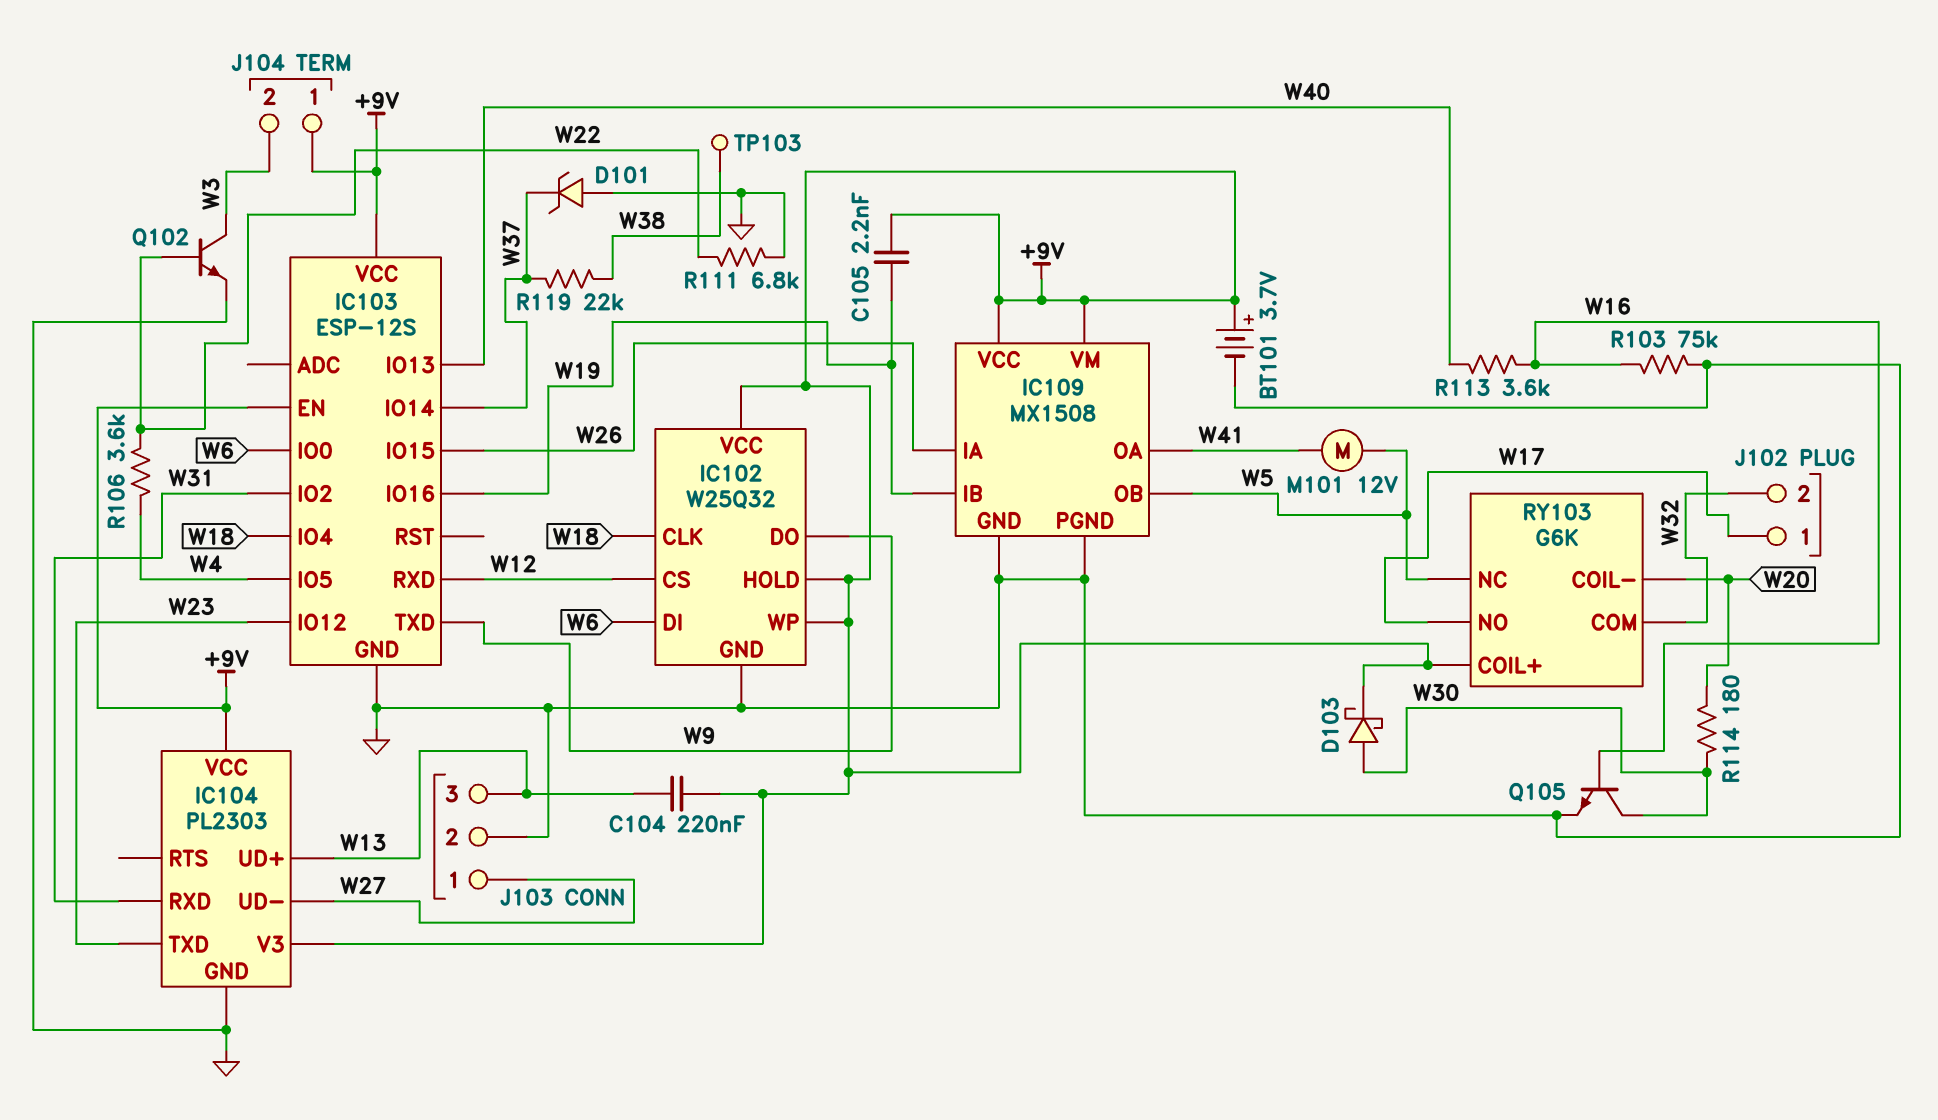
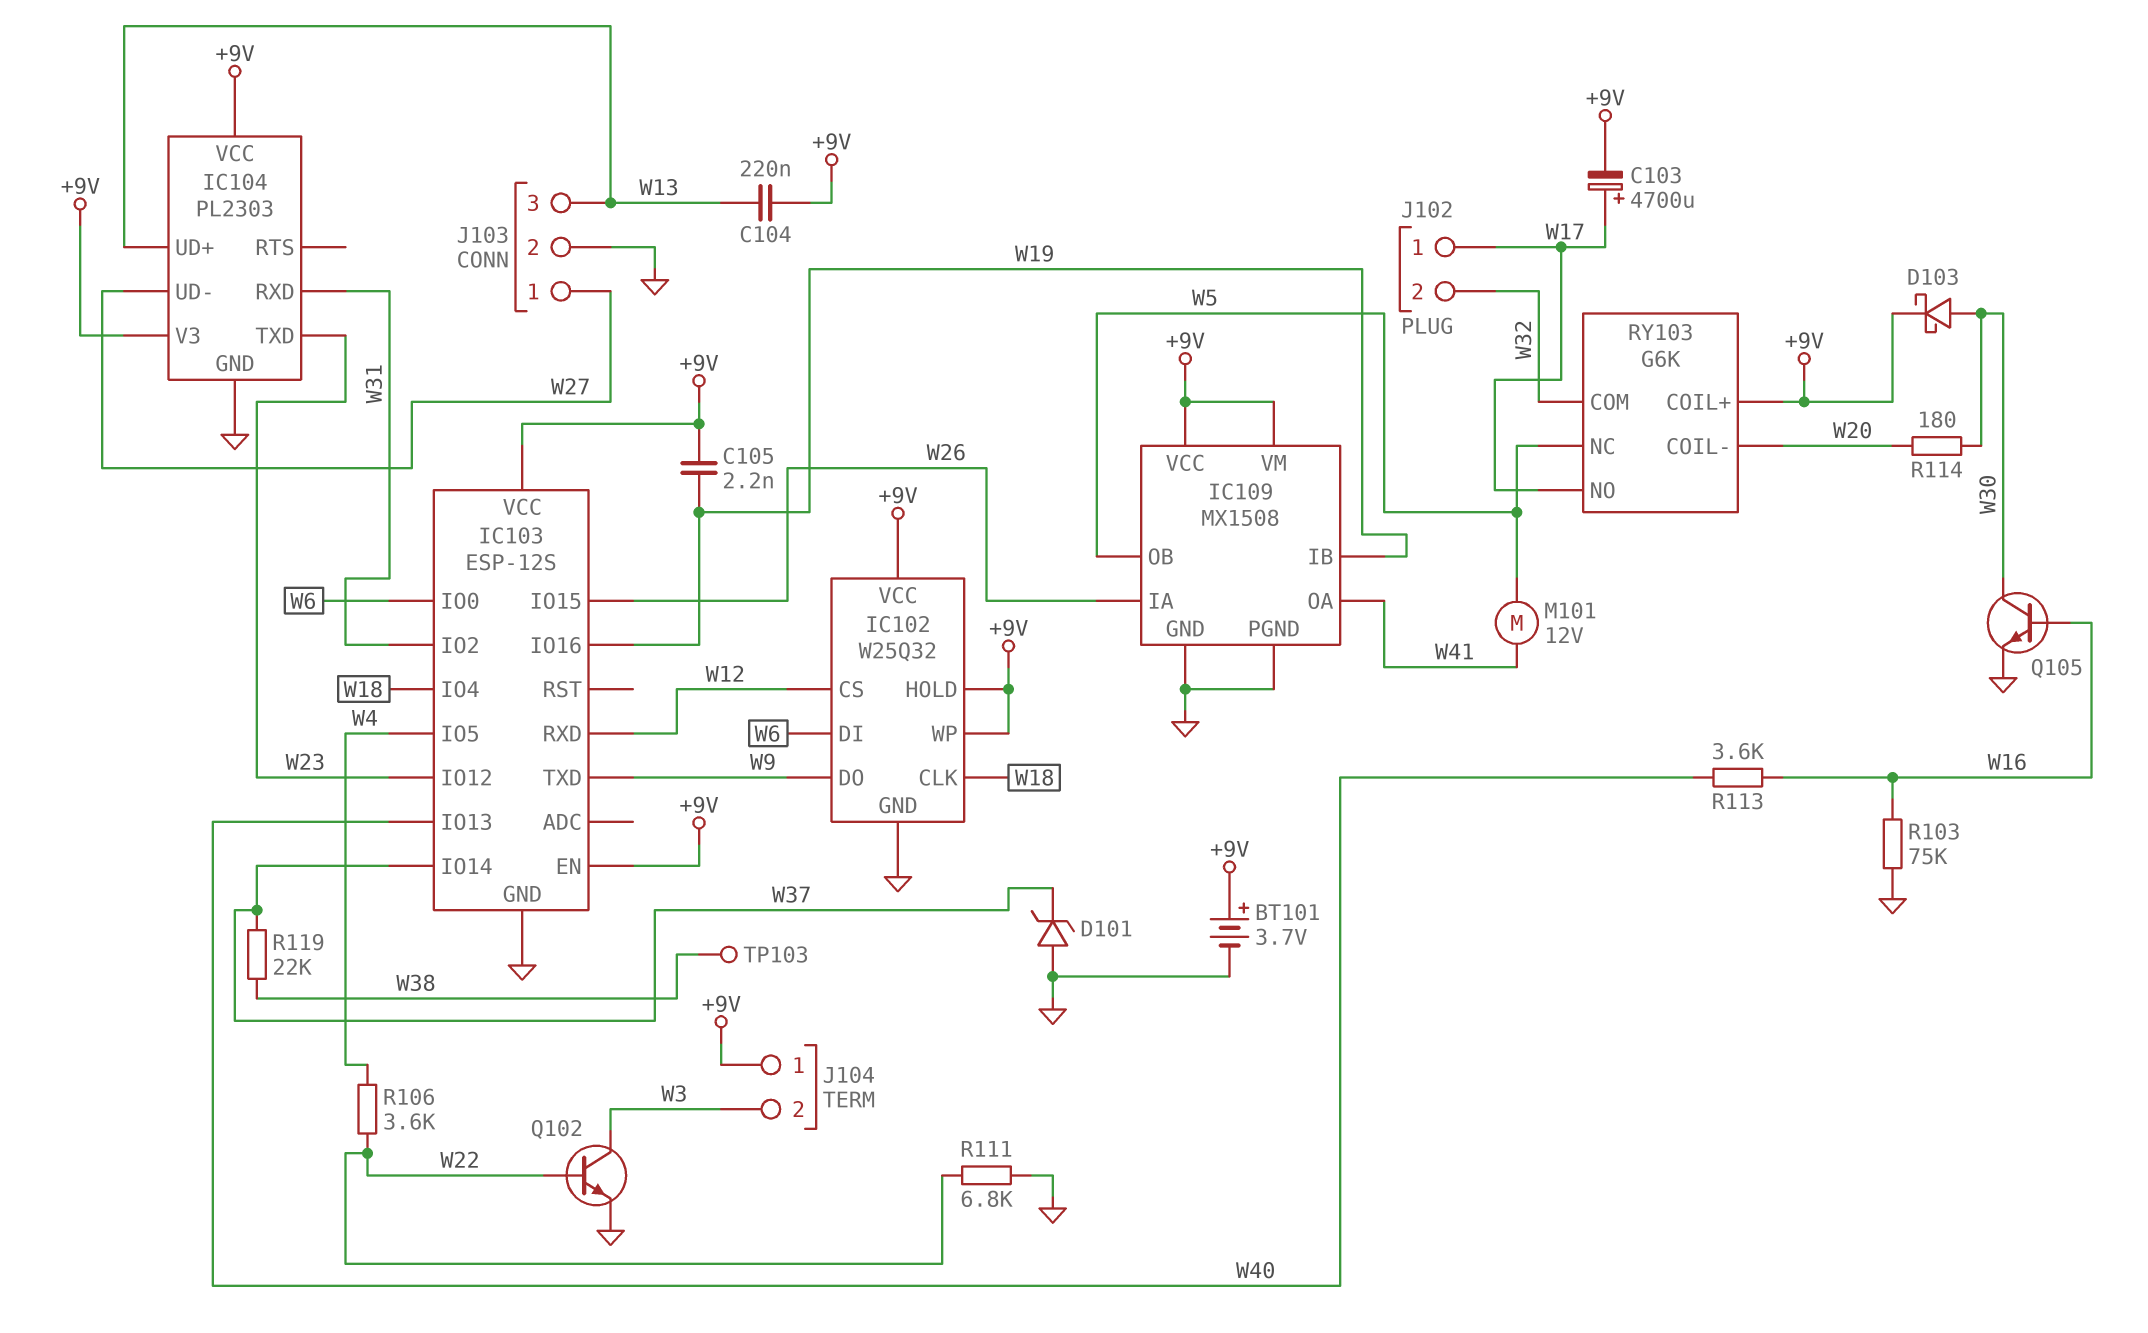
C103: none -> 4700uF (plus W17, minus +9V)

